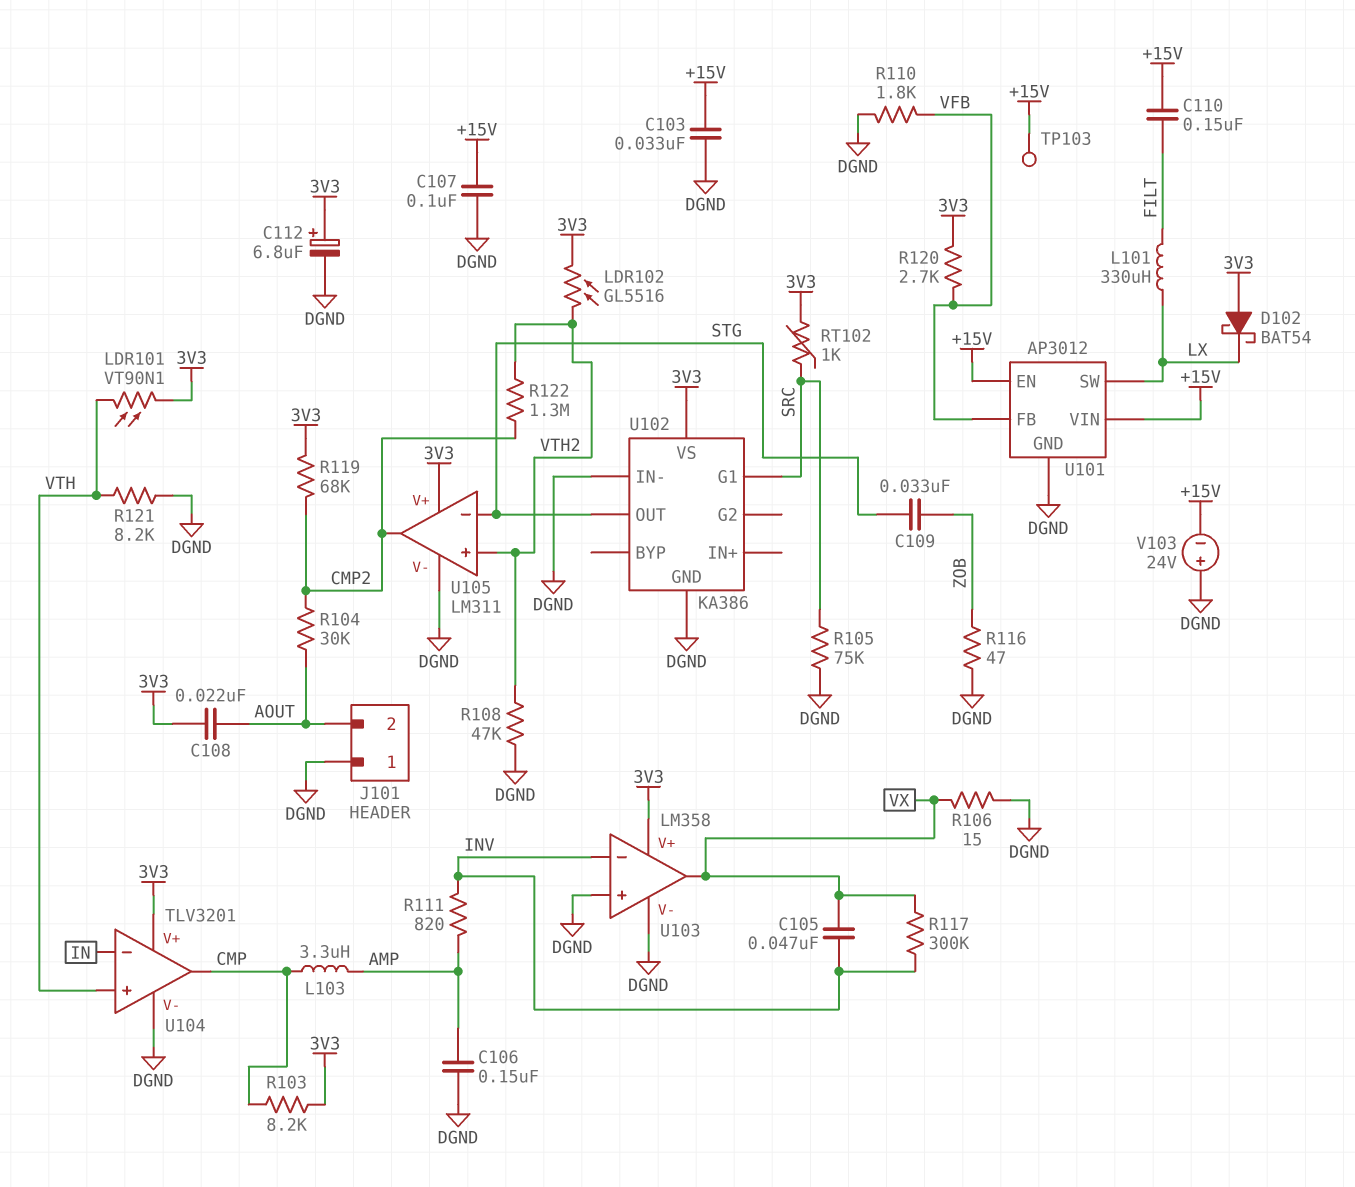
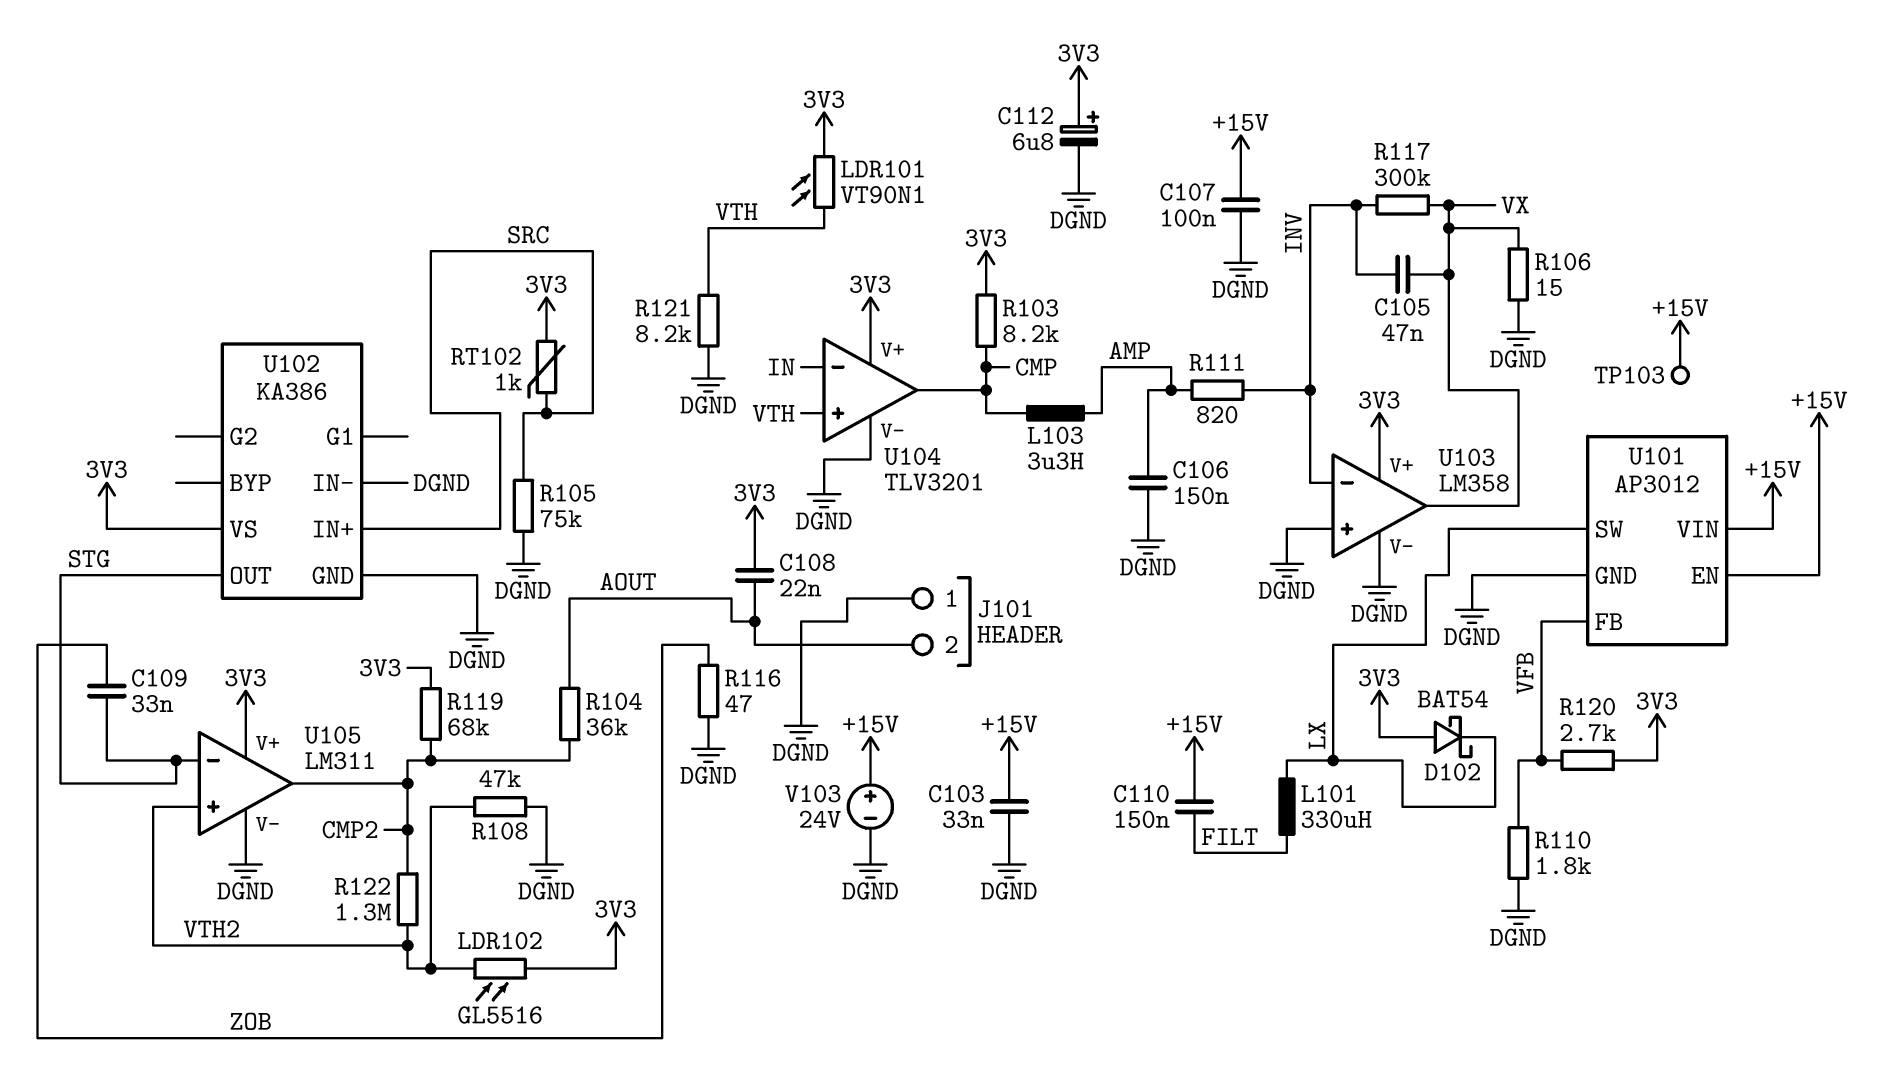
R104: 30k (AOUT, CMP2) -> 36k (AOUT, CMP2)
U102 pin G1: SRC -> none
U102 pin IN+: none -> SRC
V103: 24V (plus DGND, minus +15V) -> 24V (plus +15V, minus DGND)

